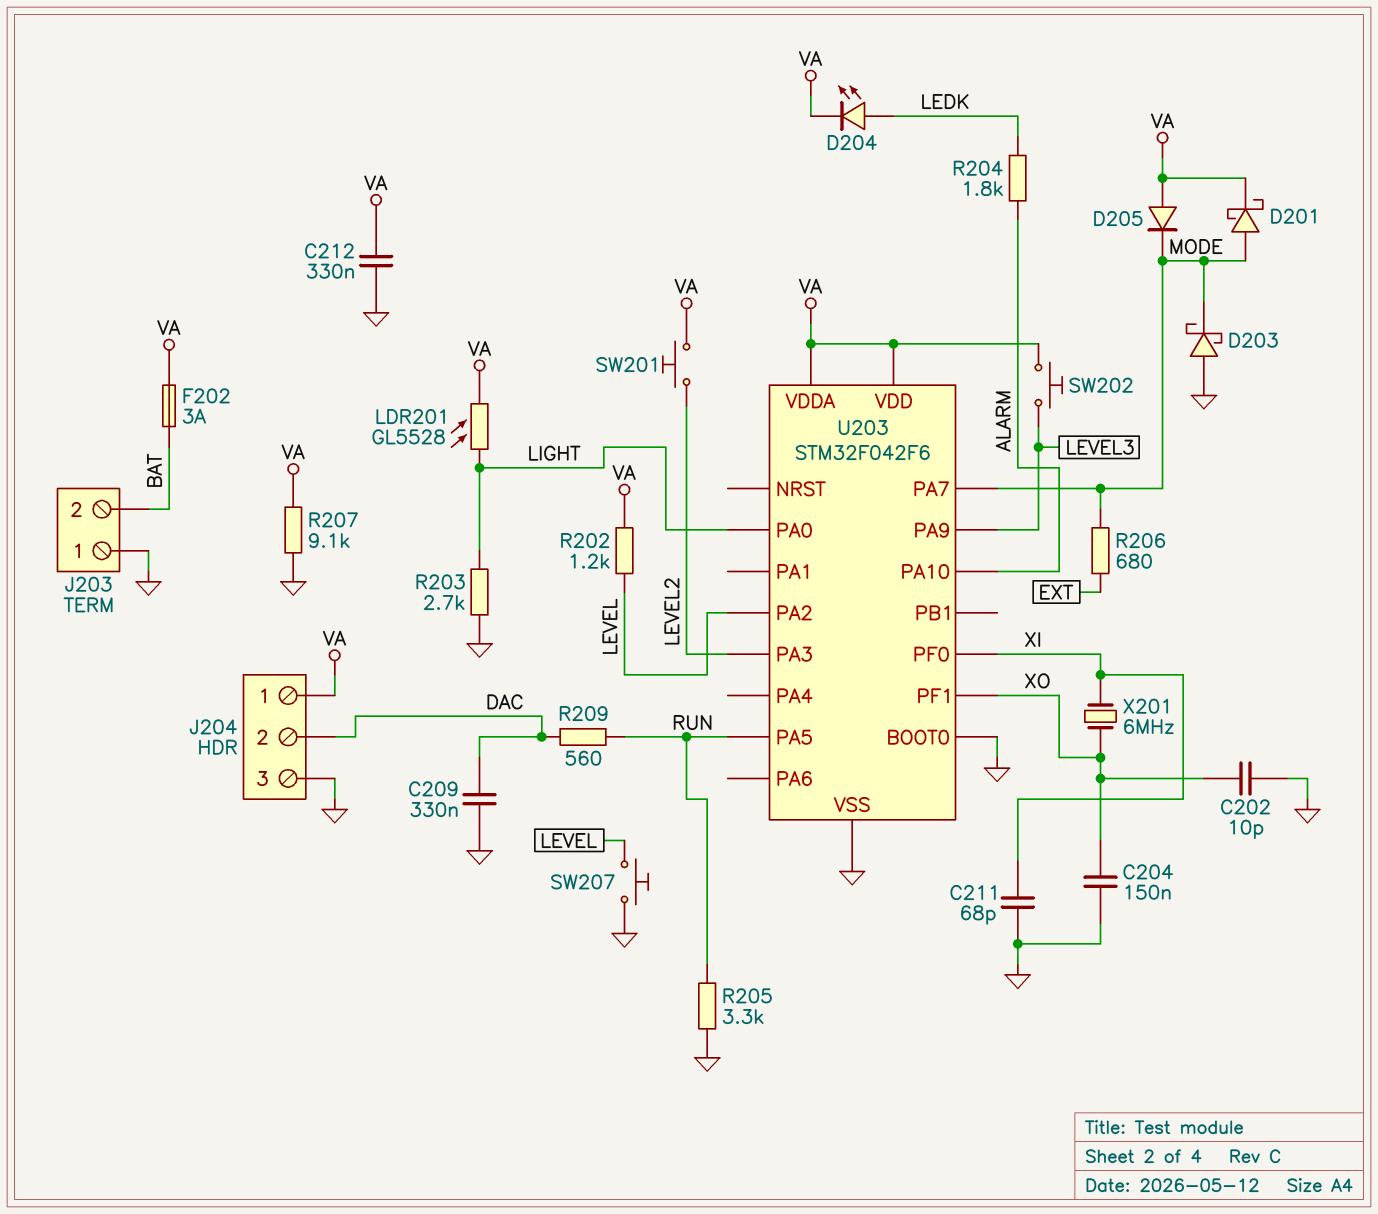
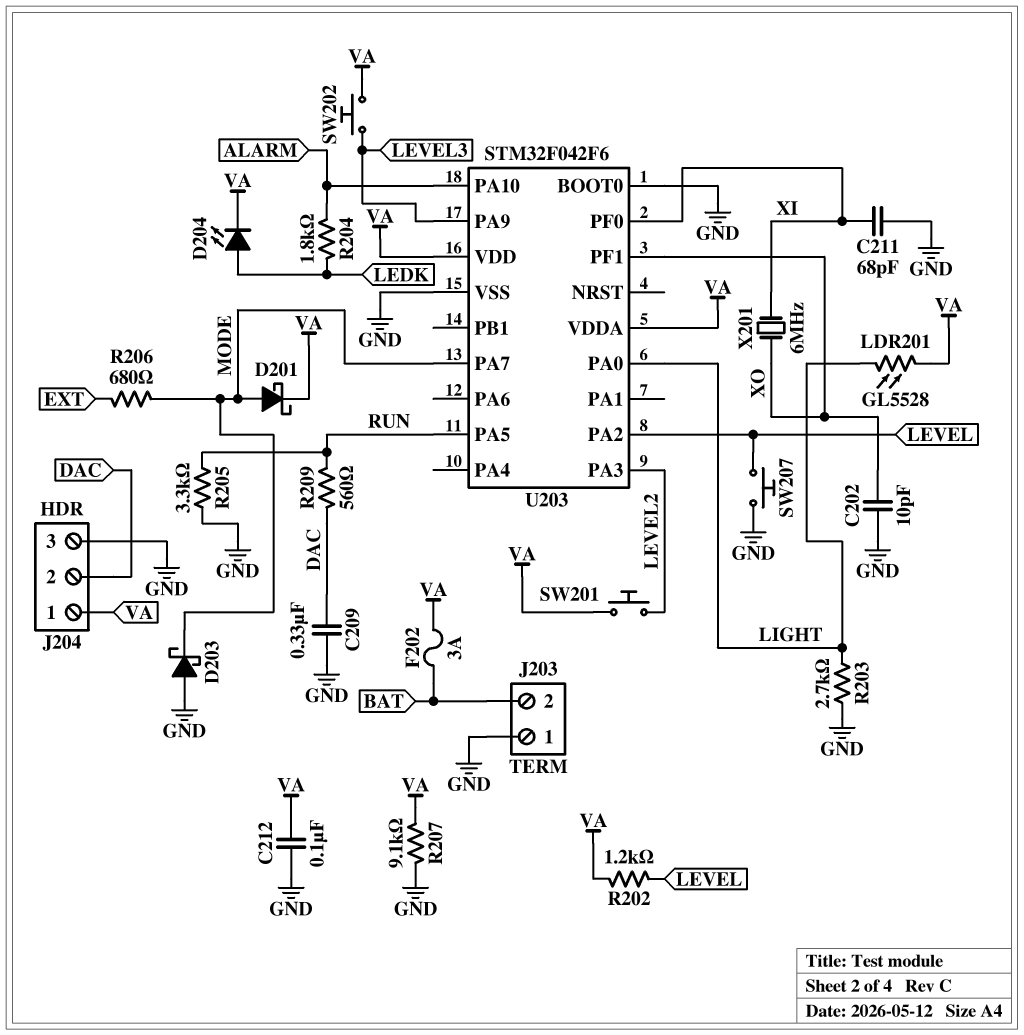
C204: 150nF (GND, XO) -> none
C212: 330nF (GND, VA) -> 100nF (GND, VA)
D205: diode (A VA, K MODE) -> none

